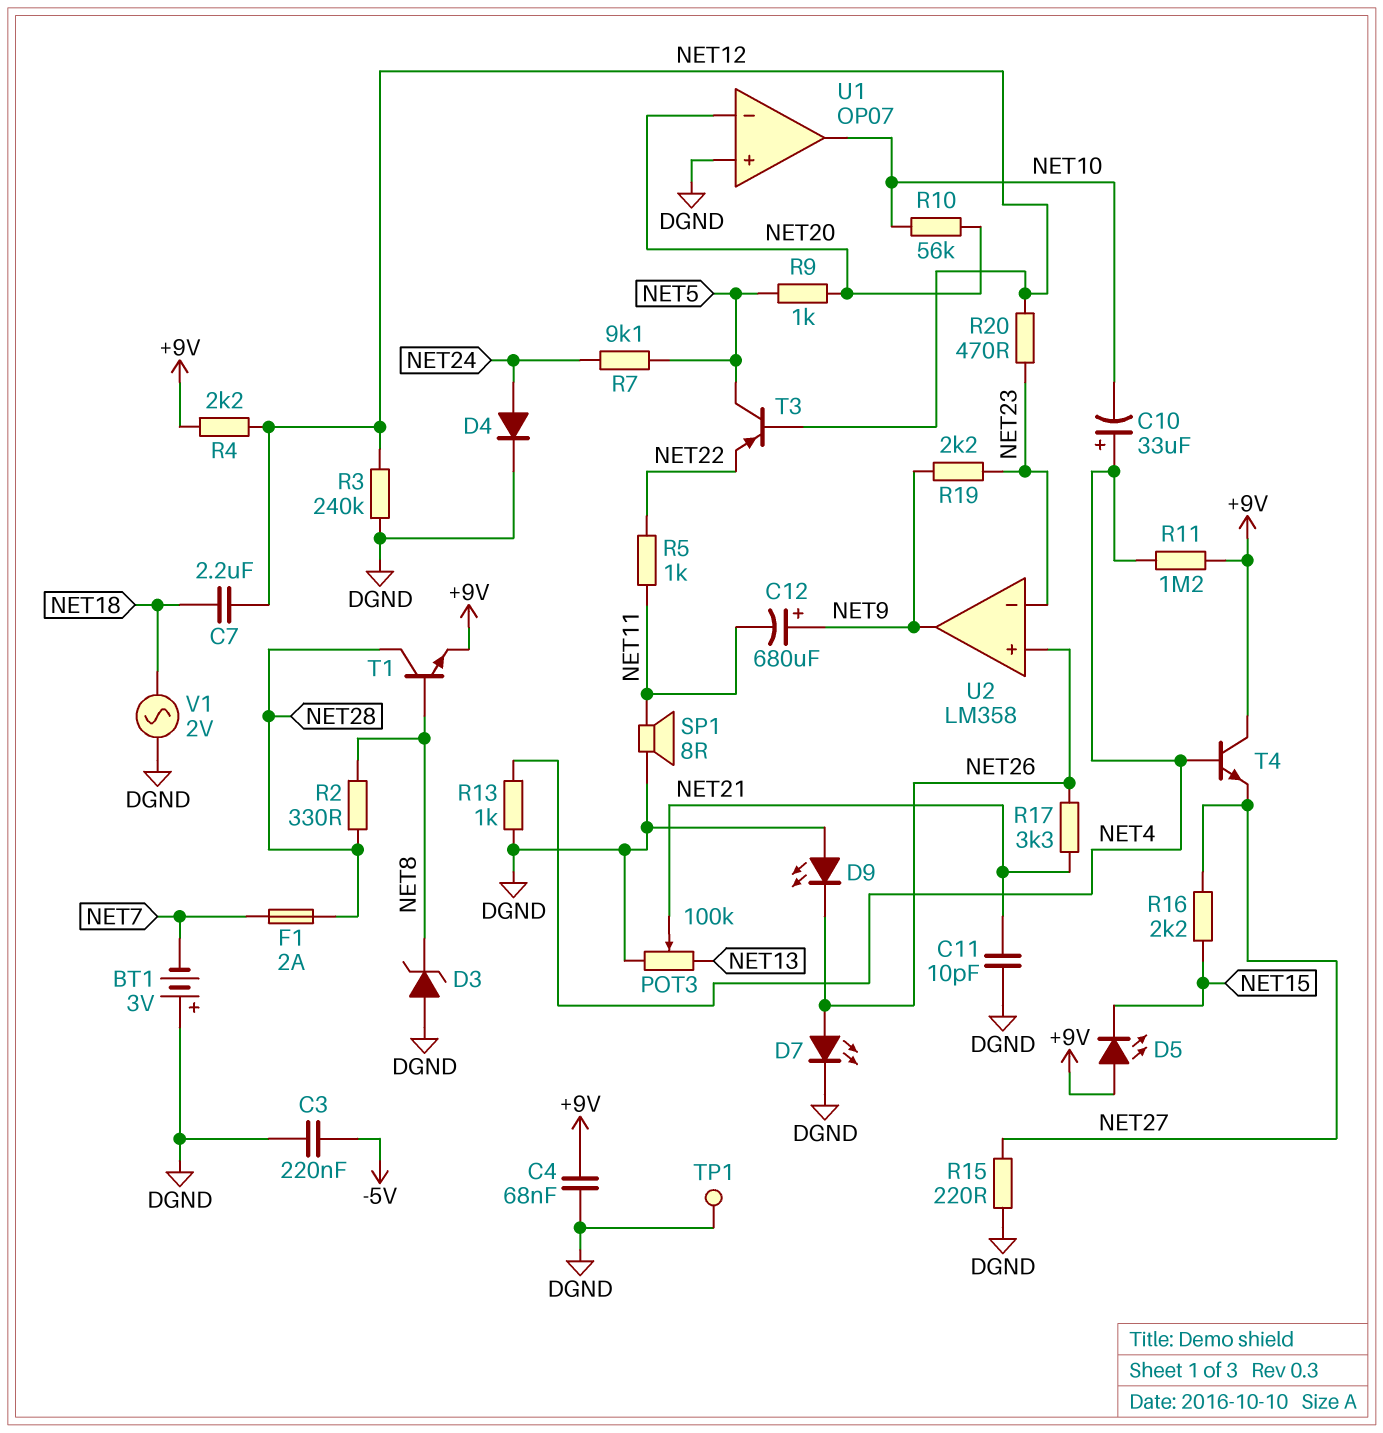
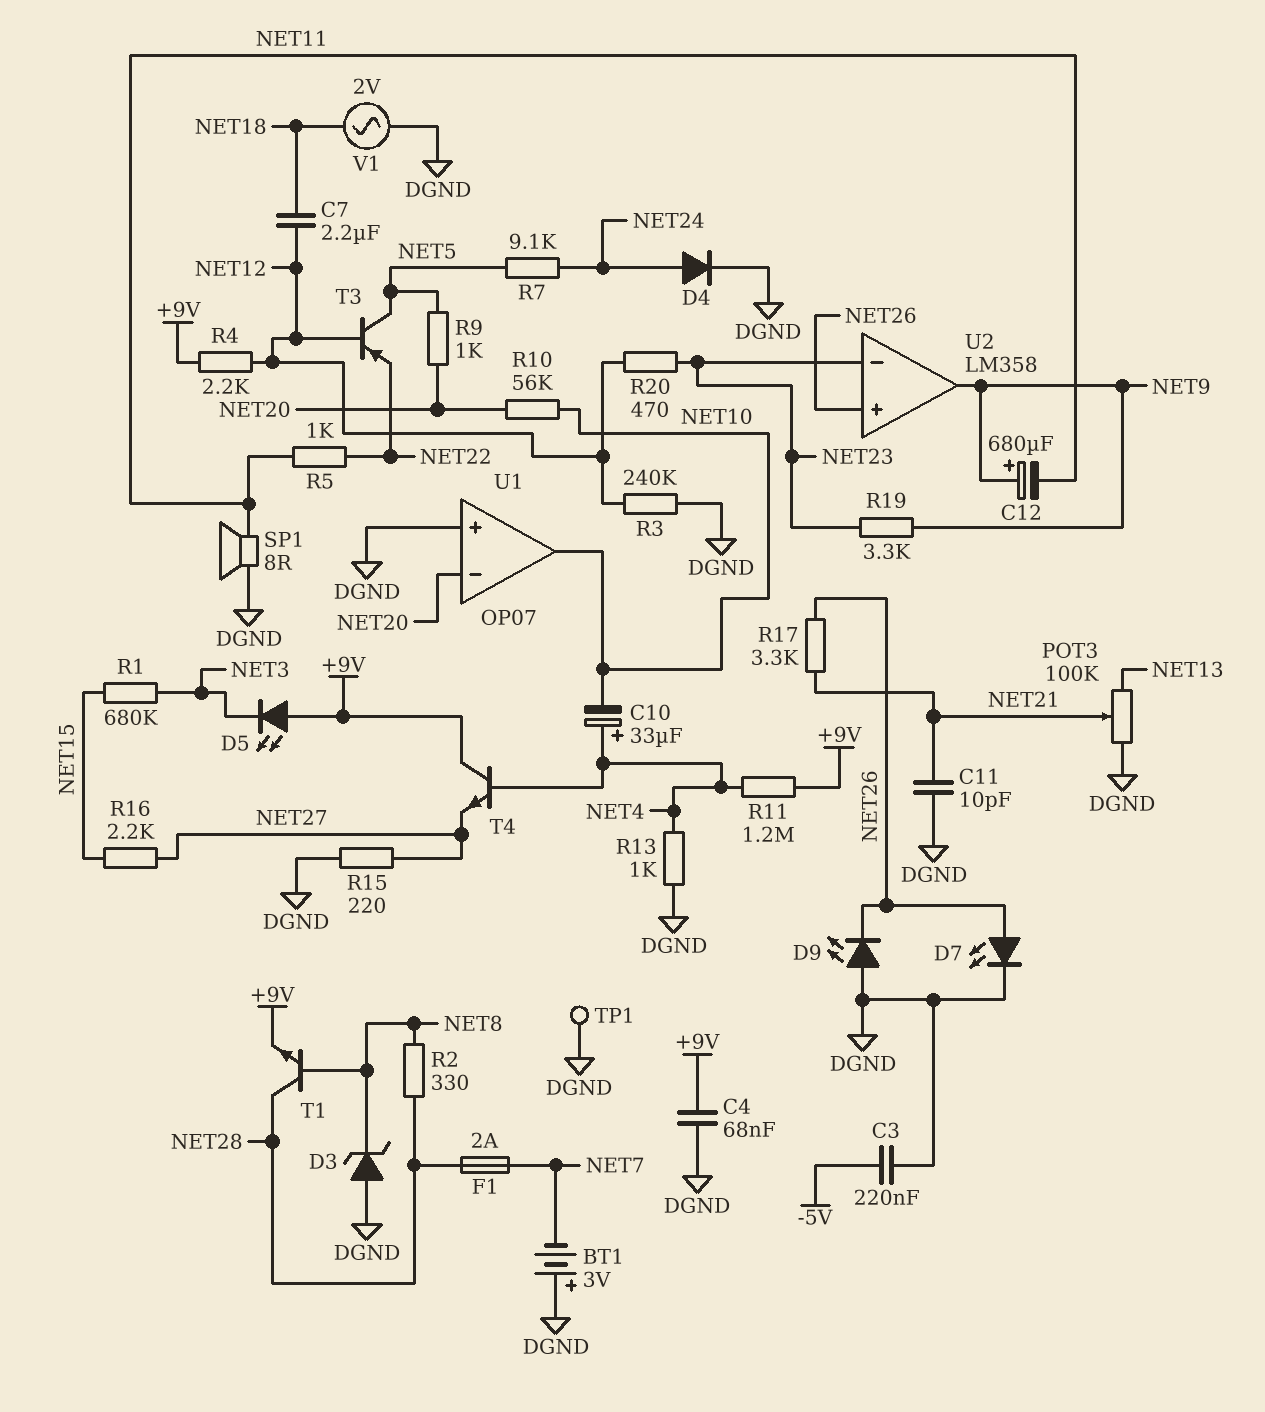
D5: LED (A +9V, K NET15) -> LED (A +9V, K NET3)
R1: none -> 680k (NET3, NET15)
R19: 2.2k (NET9, NET23) -> 3.3k (NET9, NET23)

